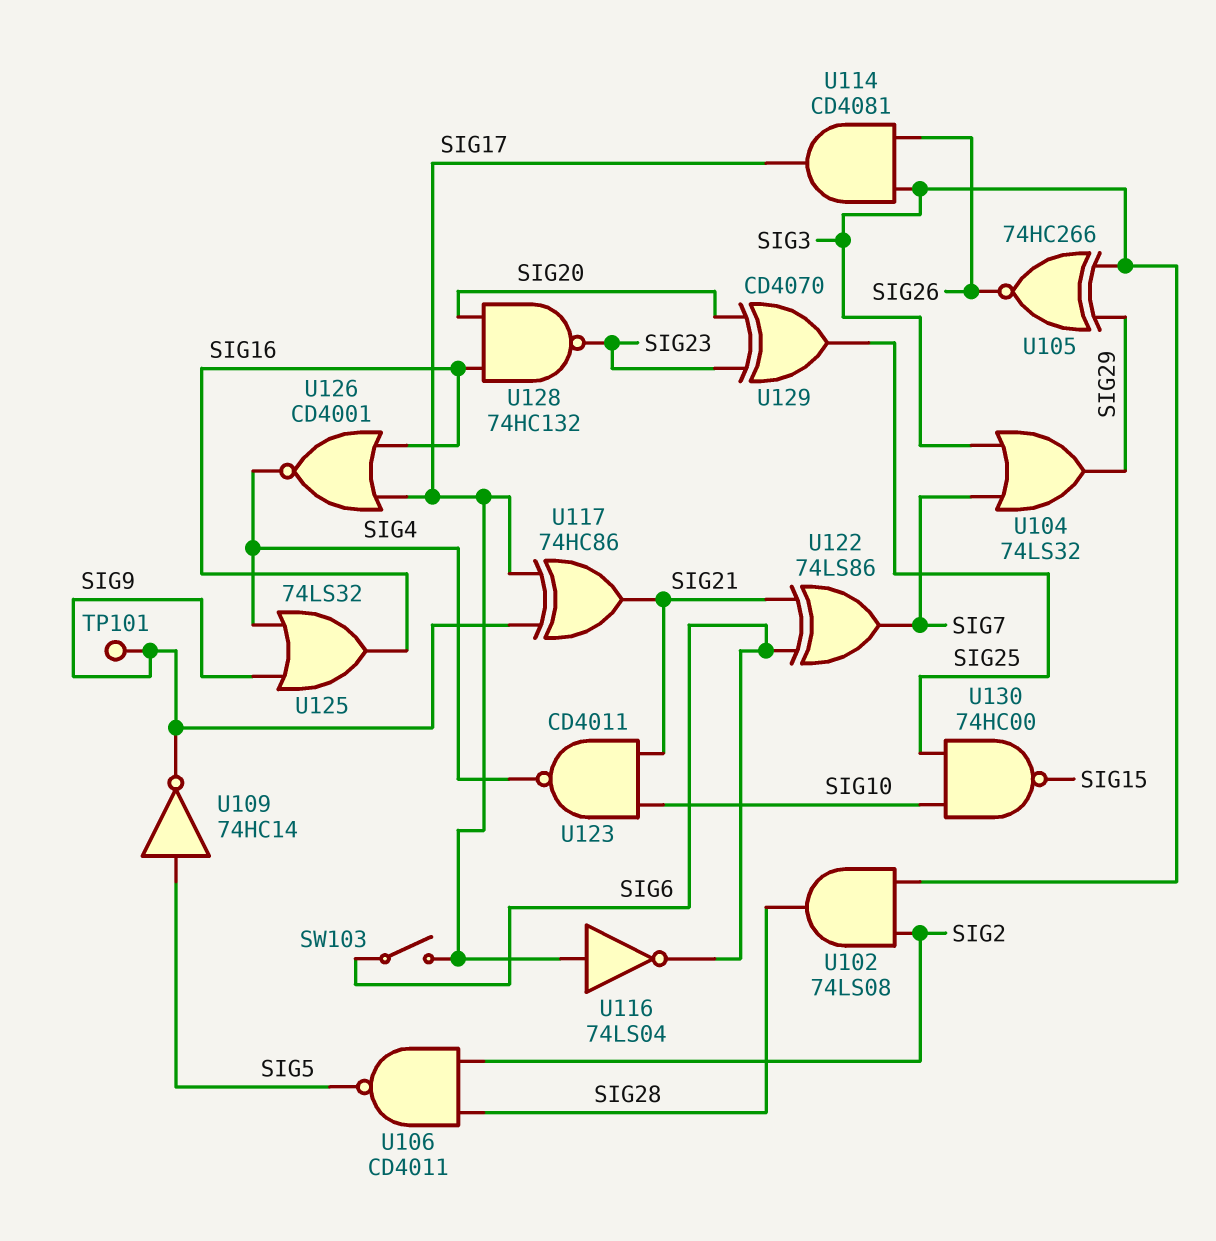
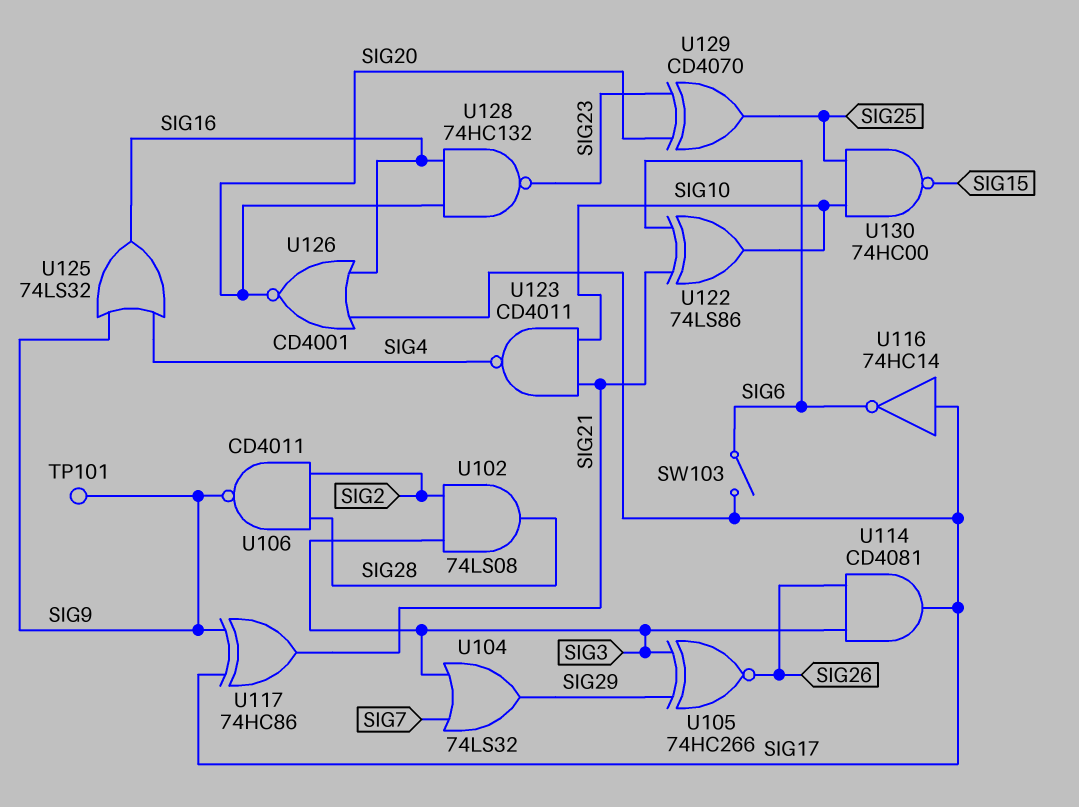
U106: NAND CD4011 (in SIG2, in SIG28, out SIG5) -> NAND CD4011 (in SIG2, in SIG28, out SIG9)
U109: NOT 74HC14 (in SIG5, out SIG9) -> none
U116: NOT 74LS04 (in SIG17, out SIG6) -> NOT 74HC14 (in SIG17, out SIG6)
U122: XOR 74LS86 (in SIG6, in SIG21, out SIG7) -> XOR 74LS86 (in SIG6, in SIG21, out SIG10)
U126: NOR CD4001 (in SIG16, in SIG17, out SIG4) -> NOR CD4001 (in SIG16, in SIG17, out SIG20)

